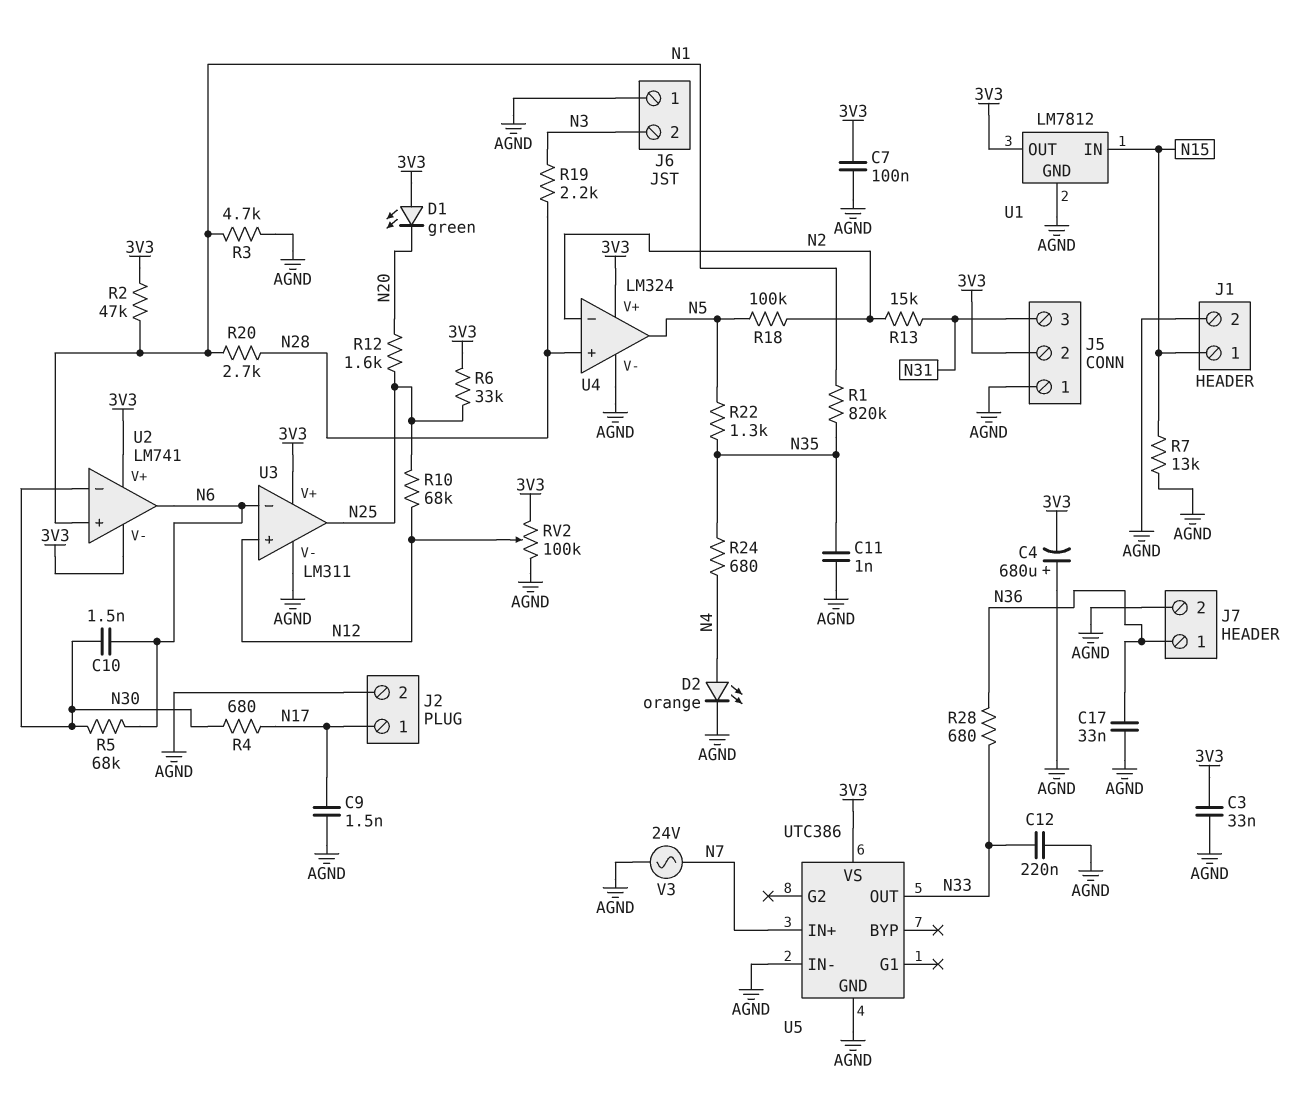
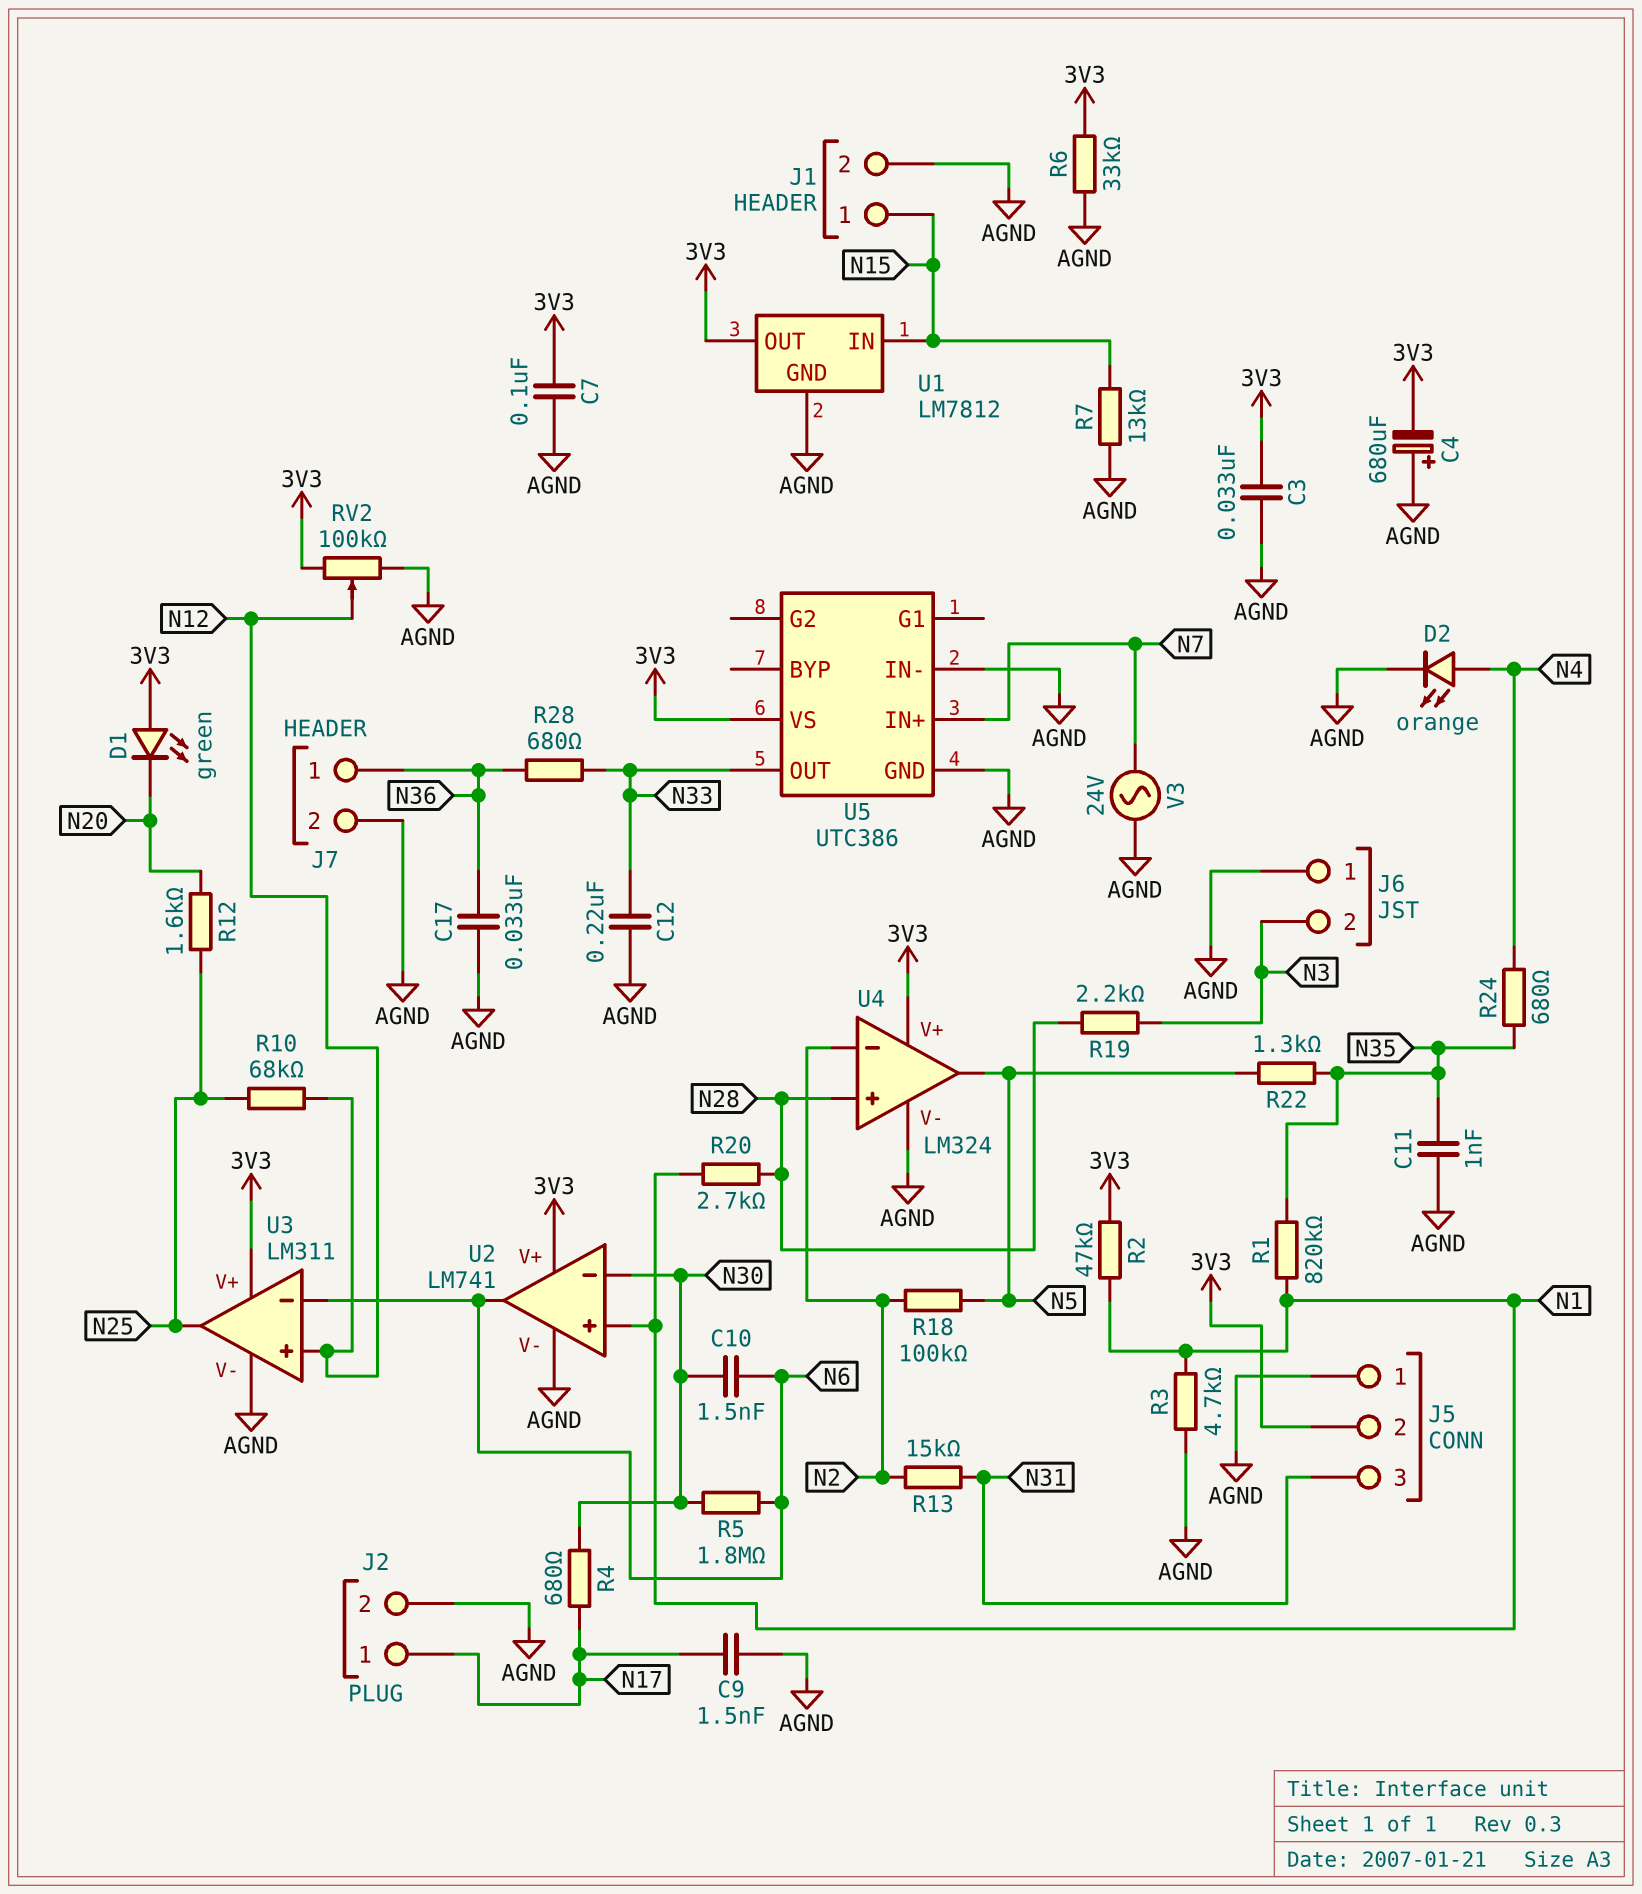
R5: 68k (N6, N30) -> 1.8M (N6, N30)
R6: 33k (3V3, N25) -> 33k (3V3, AGND)
U2 pin V-: 3V3 -> AGND

